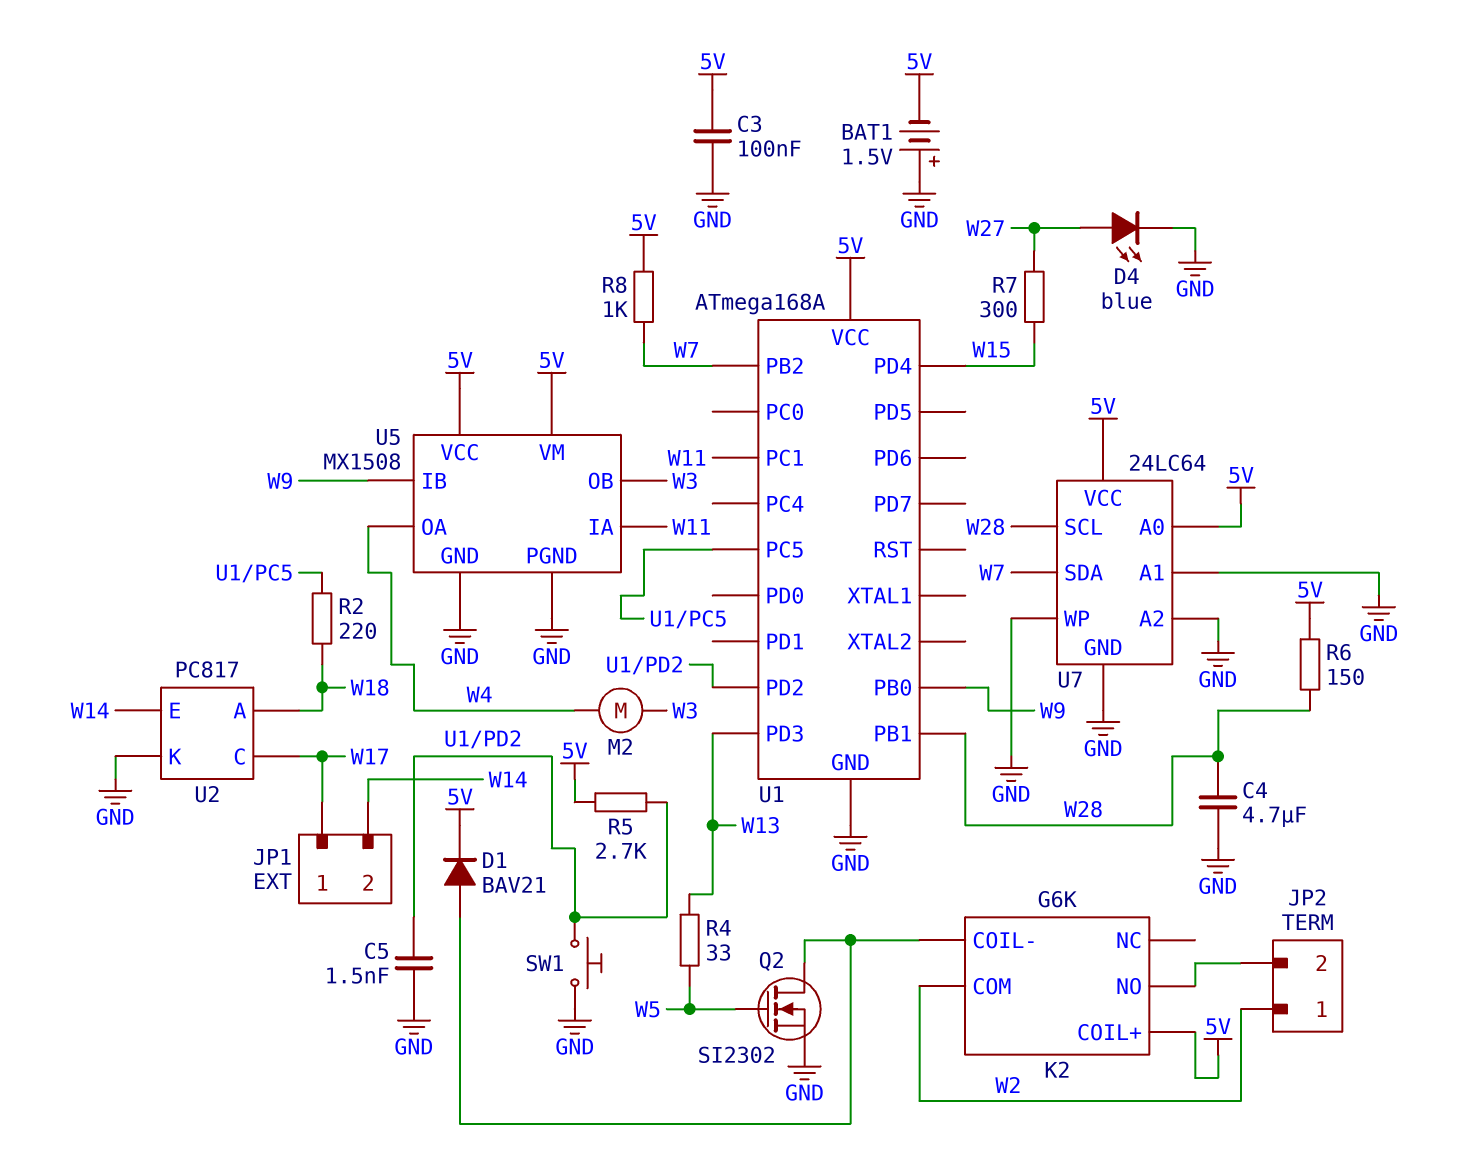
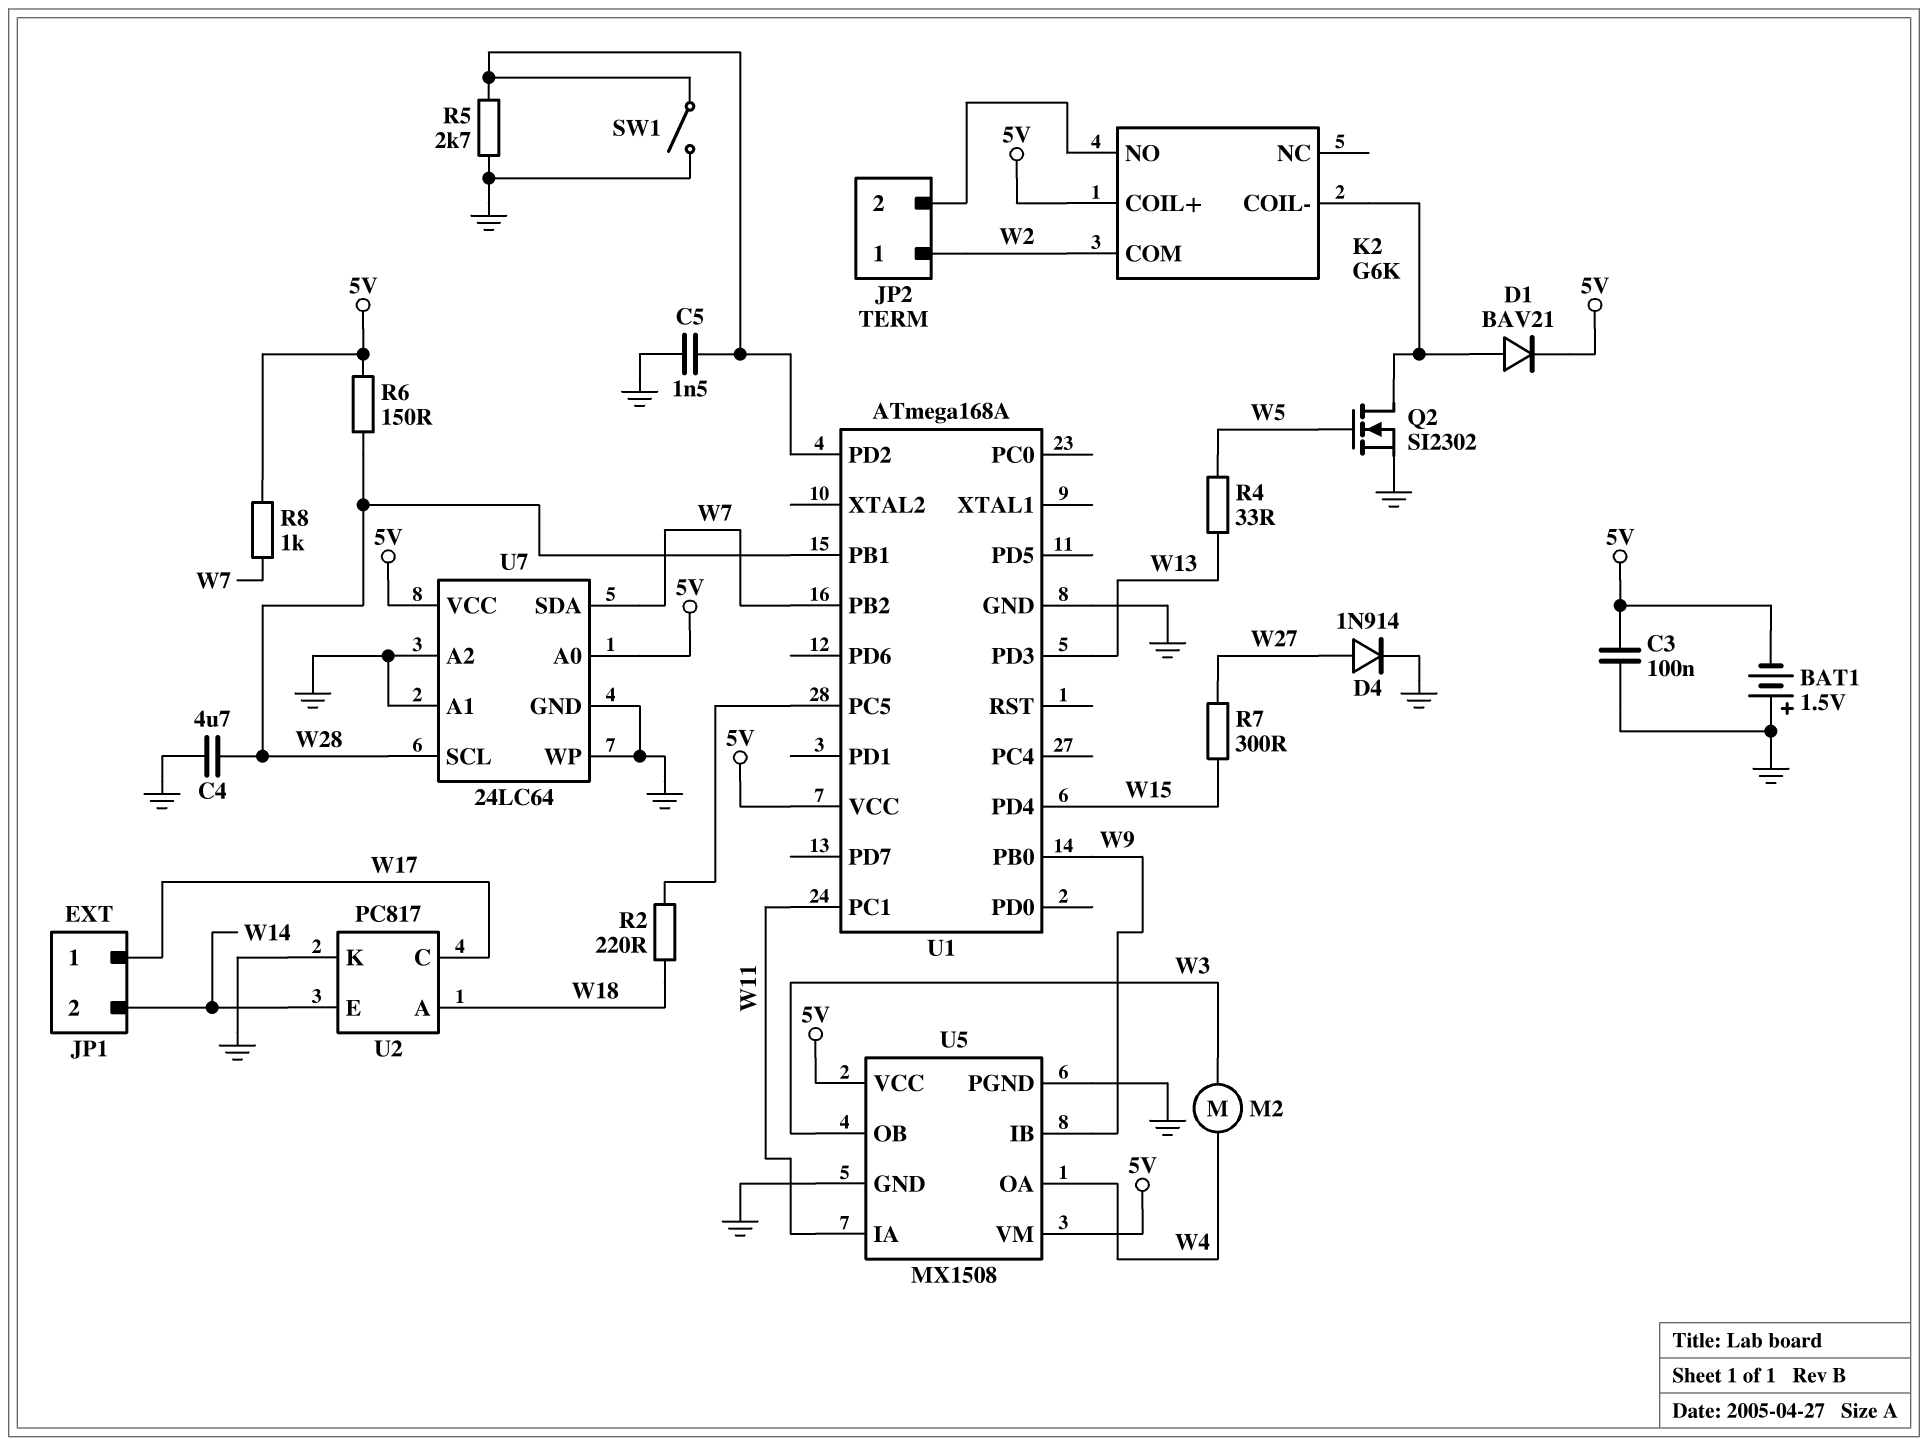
D4: LED blue (A W27, K GND) -> diode 1N914 (A W27, K GND)
R5: 2.7k (5V, U1/PD2) -> 2.7k (GND, U1/PD2)
SW1: button (GND, U1/PD2) -> switch (GND, U1/PD2)

